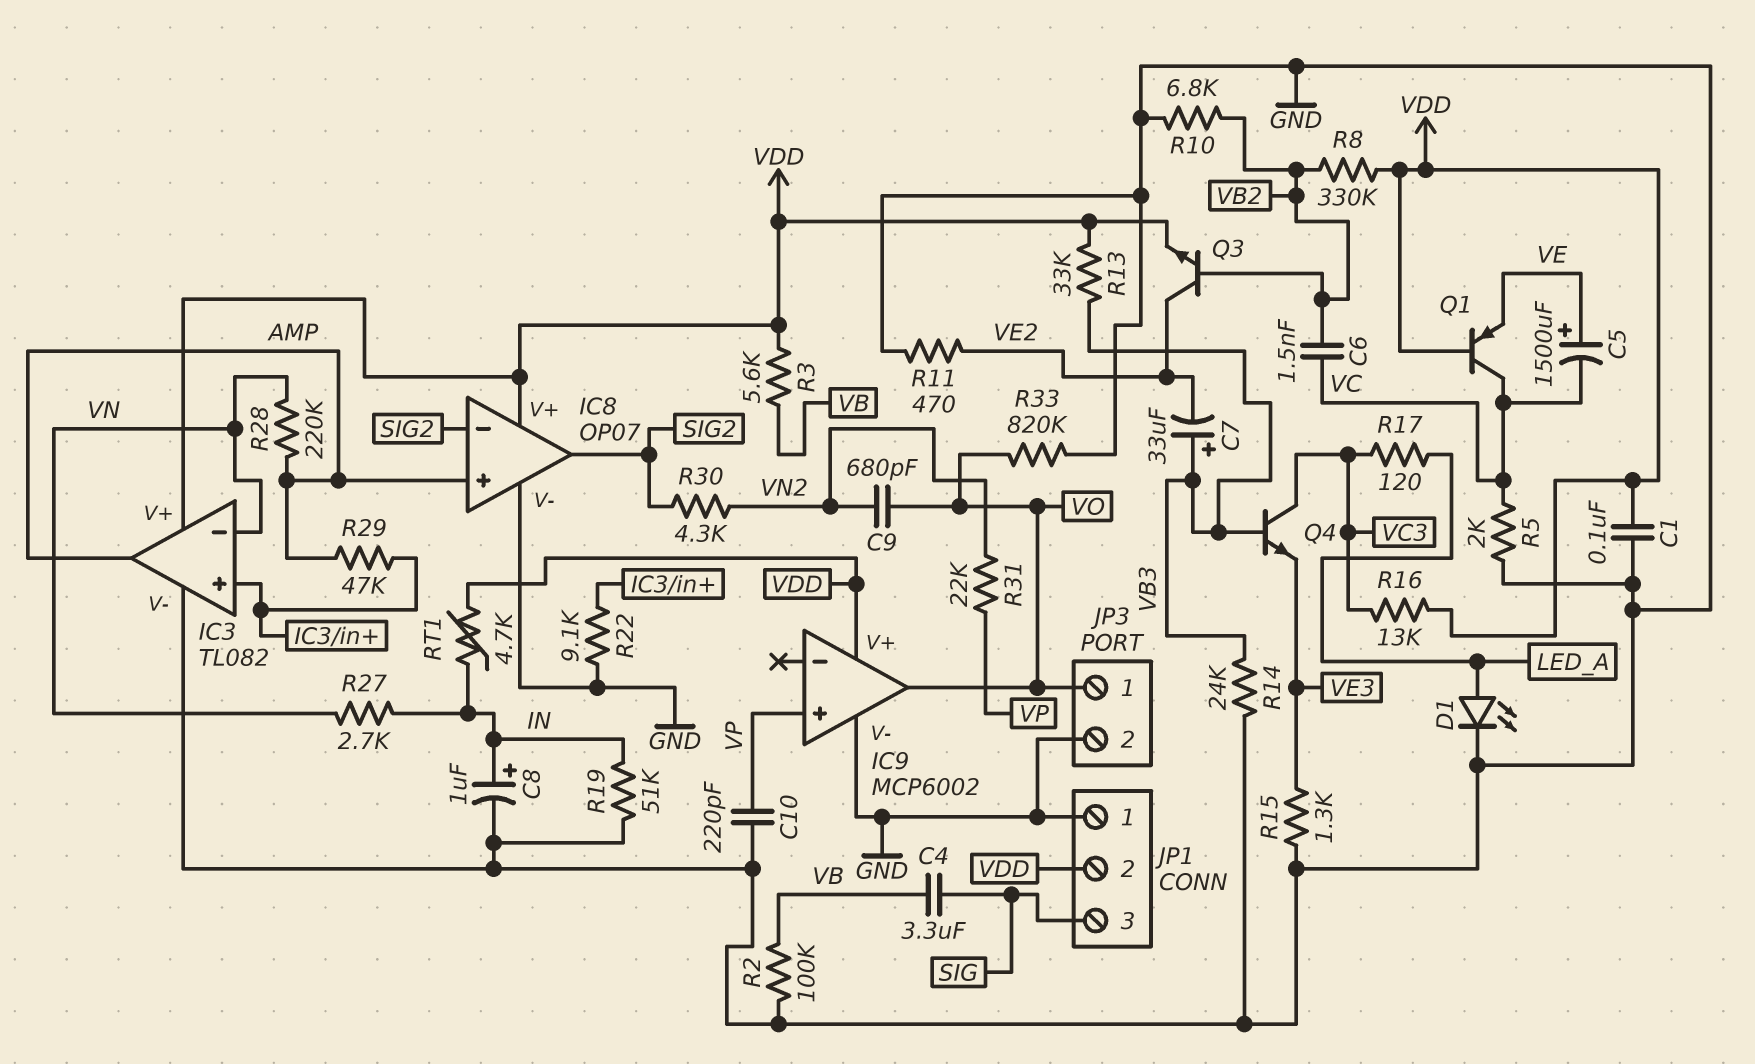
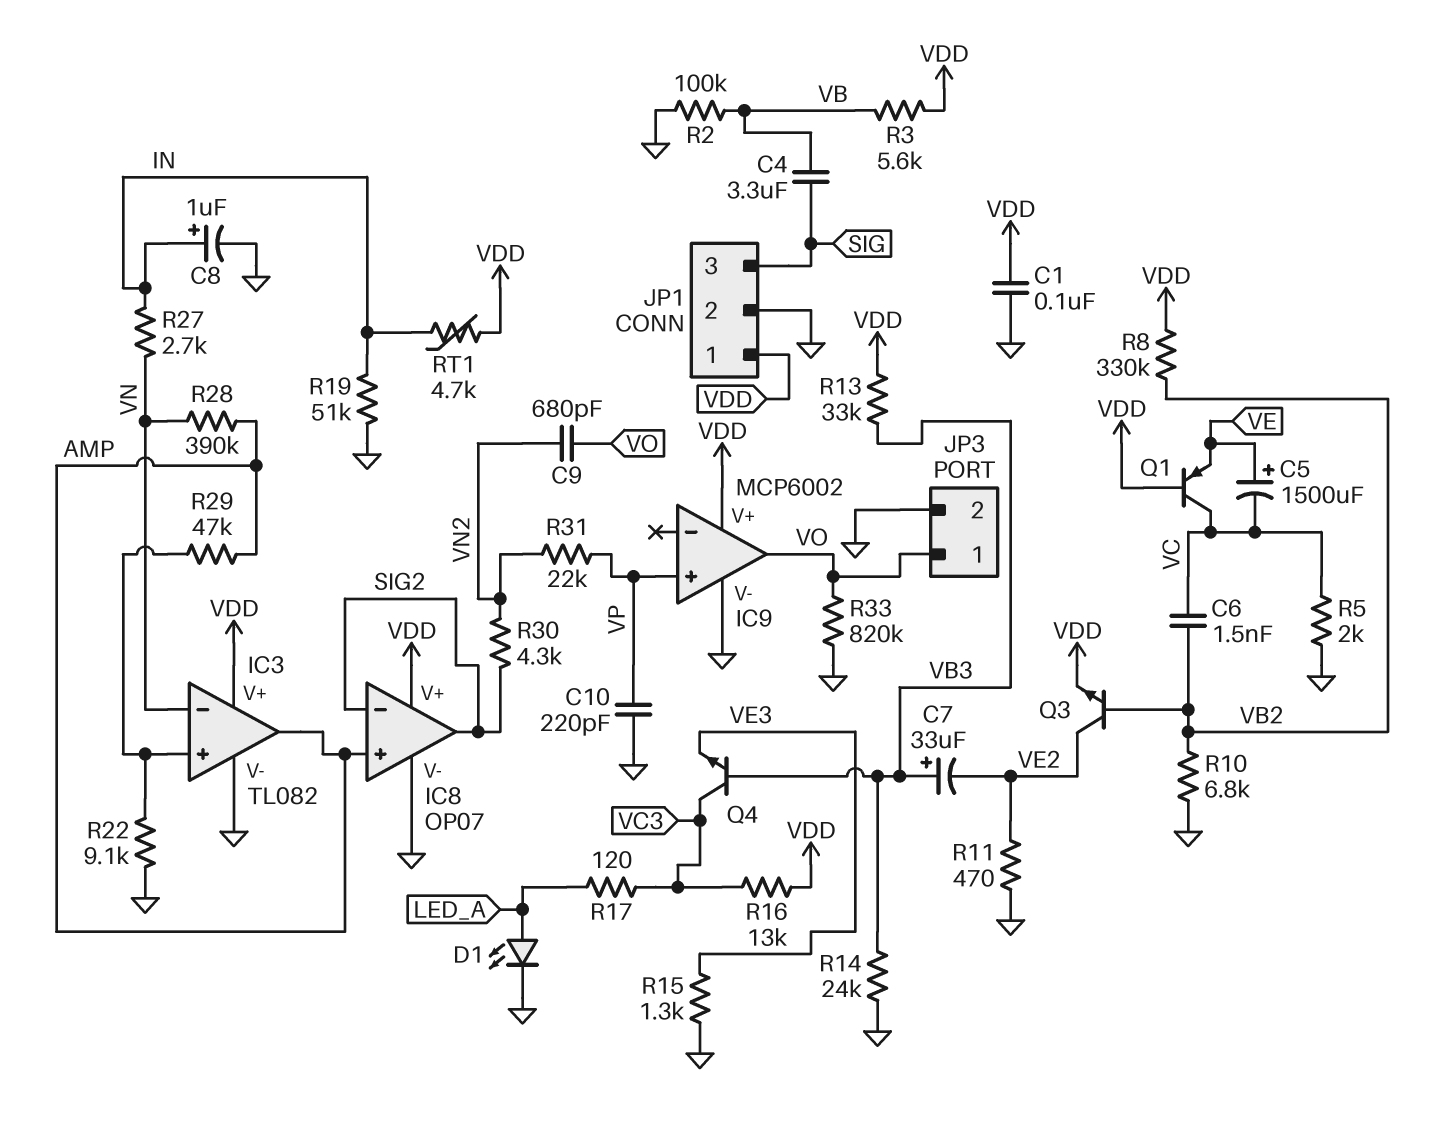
JP1 pin 1: GND -> VDD
JP1 pin 2: VDD -> GND
R28: 220k (AMP, VN) -> 390k (AMP, VN)

